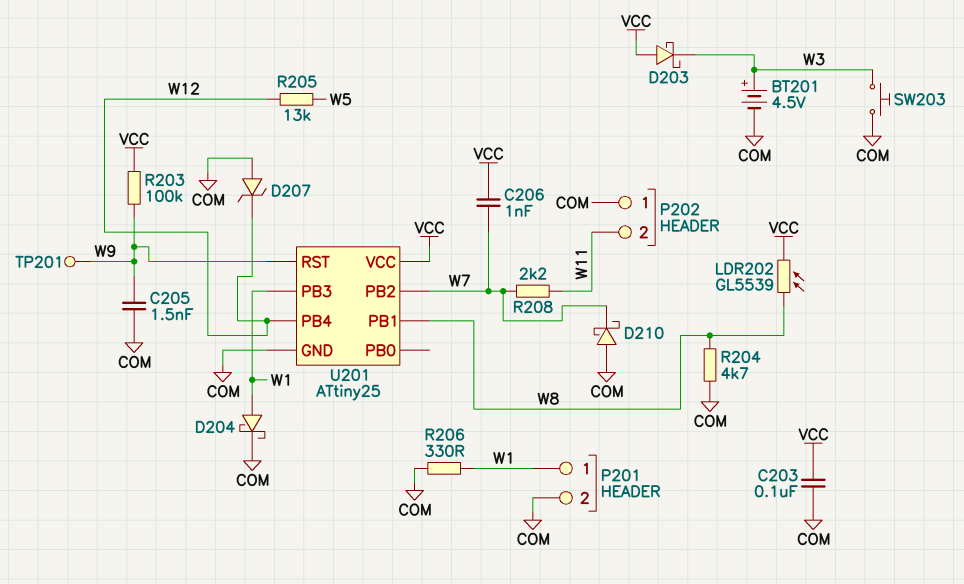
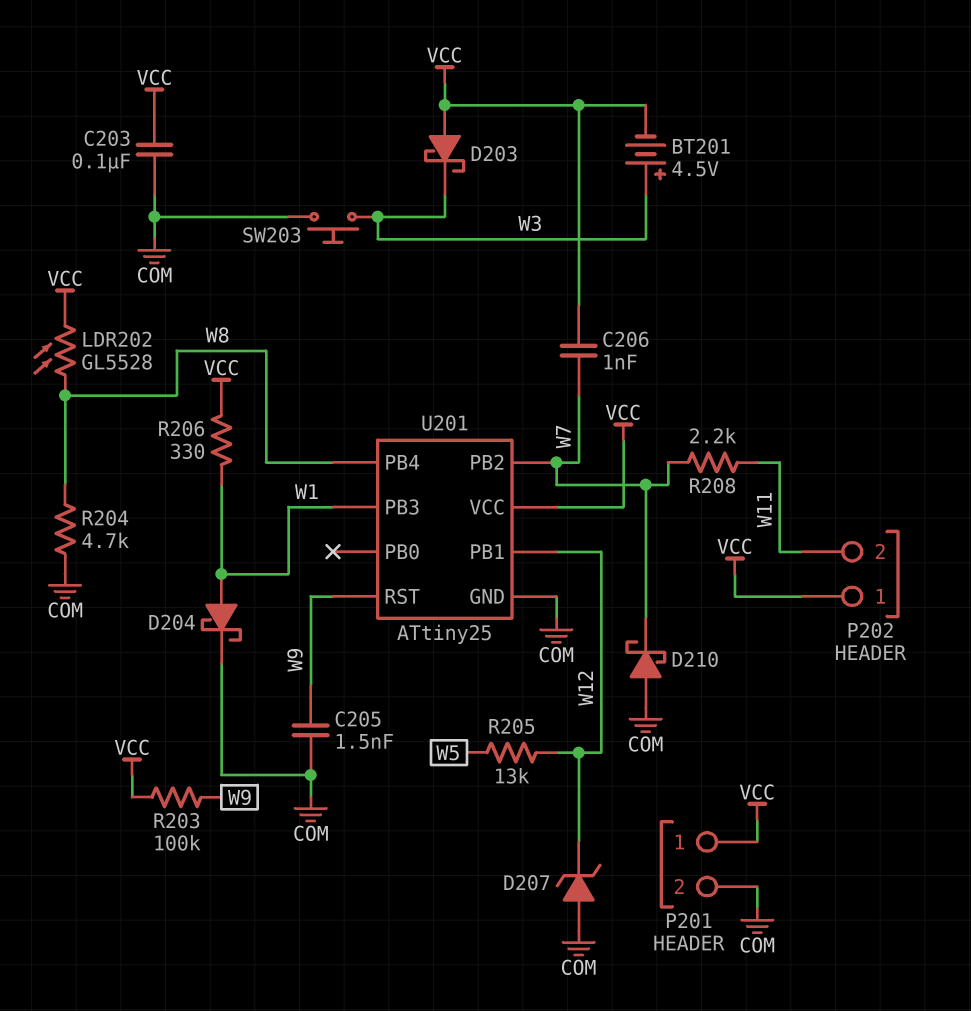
BT201: 4.5V (plus W3, minus COM) -> 4.5V (plus W3, minus VCC)
LDR202: GL5539 (VCC, W8) -> GL5528 (VCC, W8)
P201 pin 1: W1 -> VCC
P202 pin 1: COM -> VCC
R206: 330 (COM, W1) -> 330 (VCC, W1)
TP201: test point (W9) -> none
U201 pin PB1: W8 -> W12
U201 pin PB4: W12 -> W8

